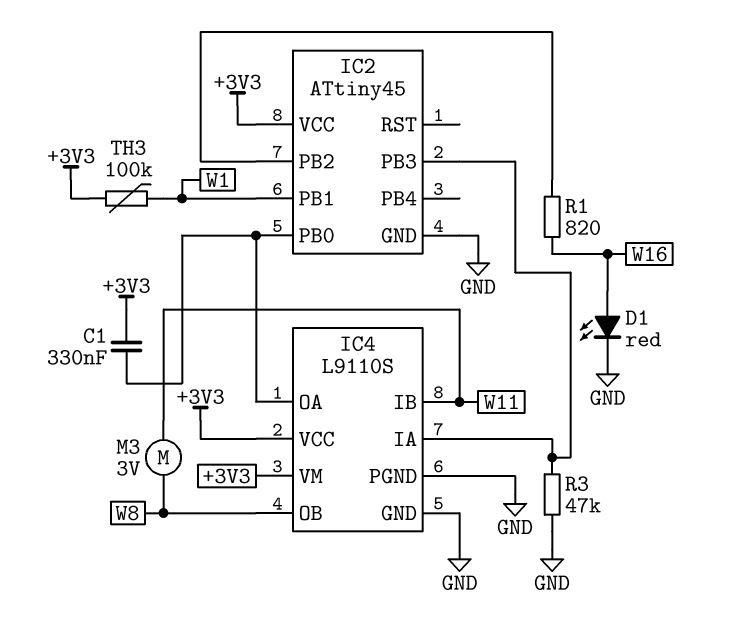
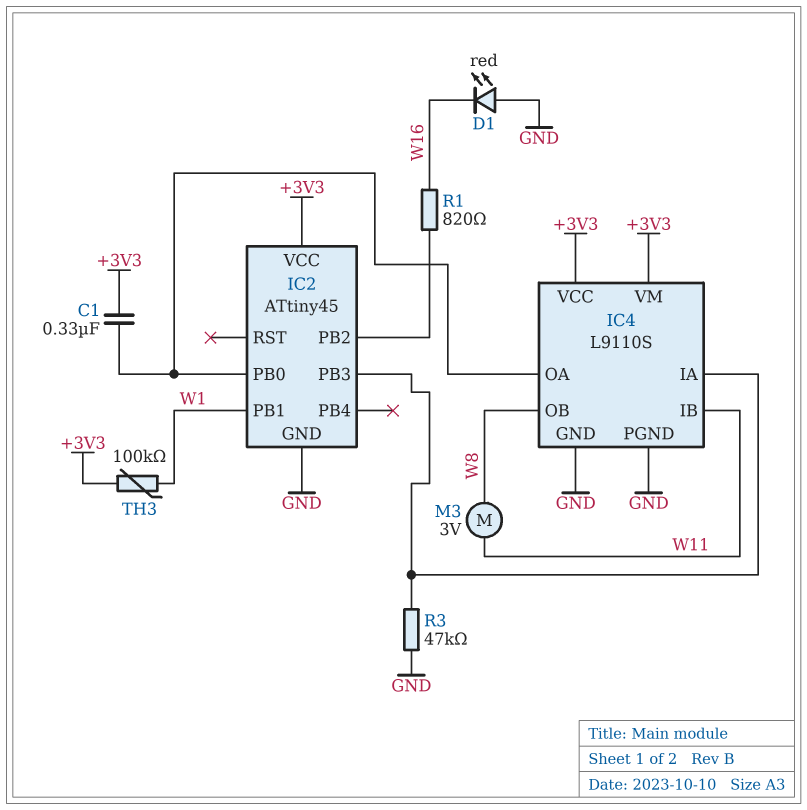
D1: LED red (A W16, K GND) -> LED red (A GND, K W16)

